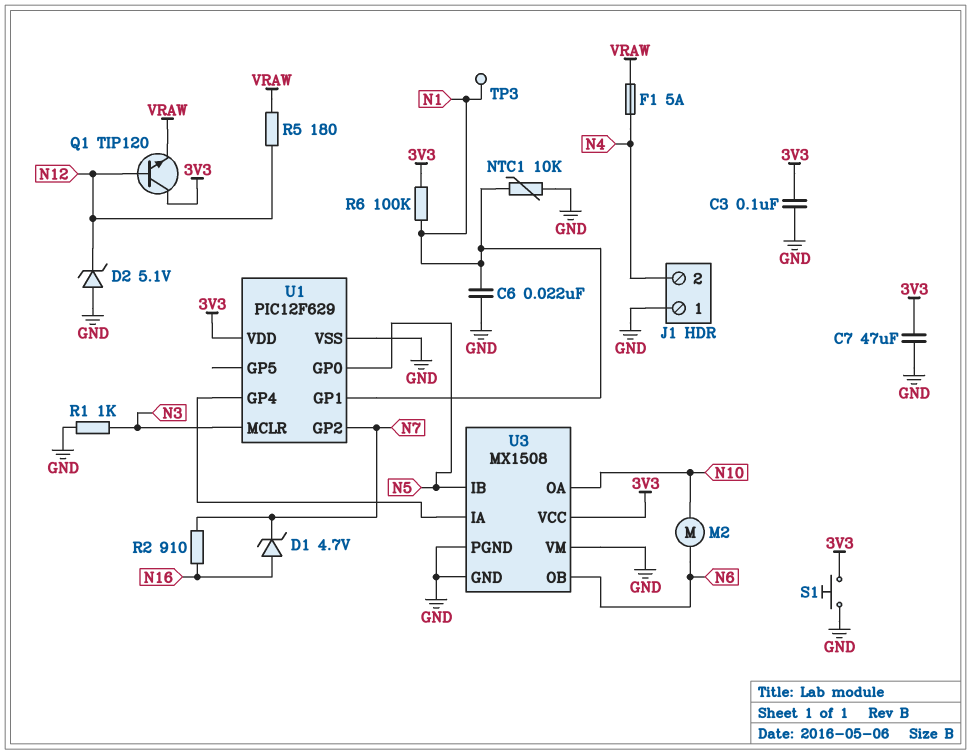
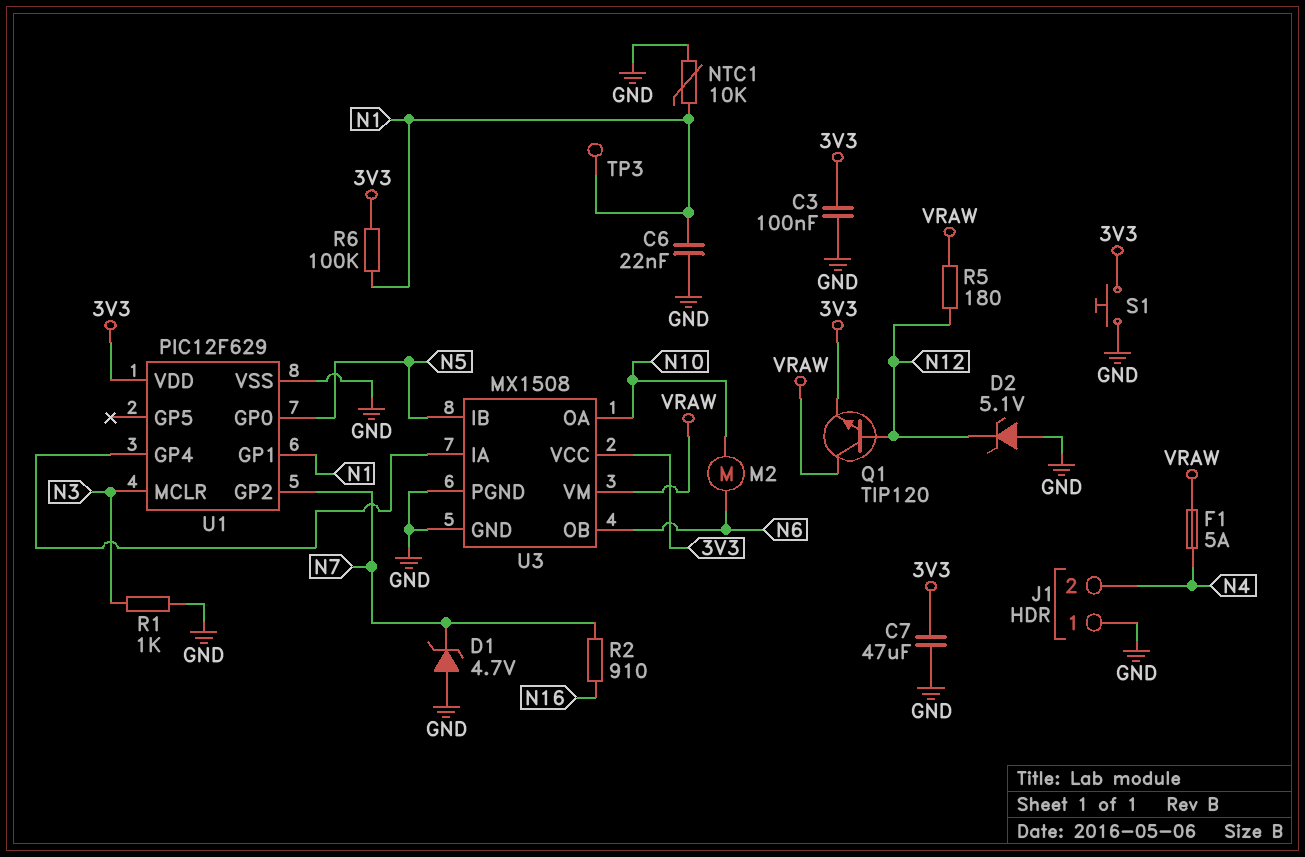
D1: zener 4.7V (A N16, K N7) -> zener 4.7V (A GND, K N7)
Q1: NPN TIP120 (B N12, C 3V3, E VRAW) -> NPN TIP120 (B N12, C VRAW, E 3V3)
U3 pin VM: GND -> VRAW

